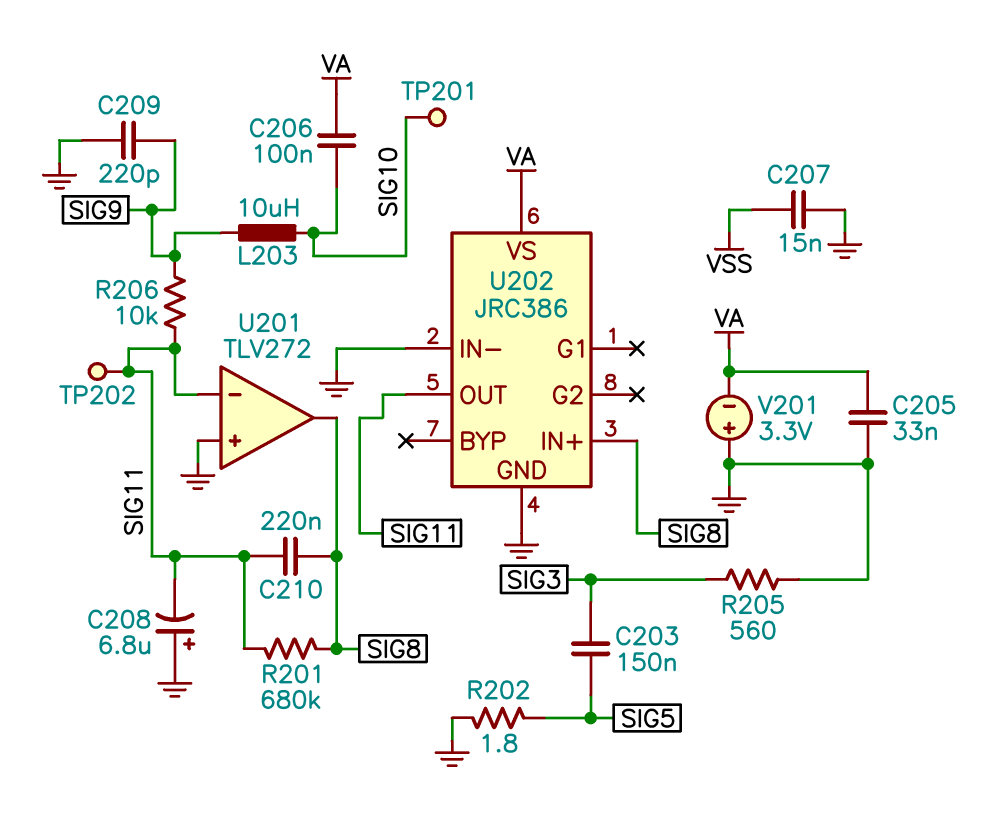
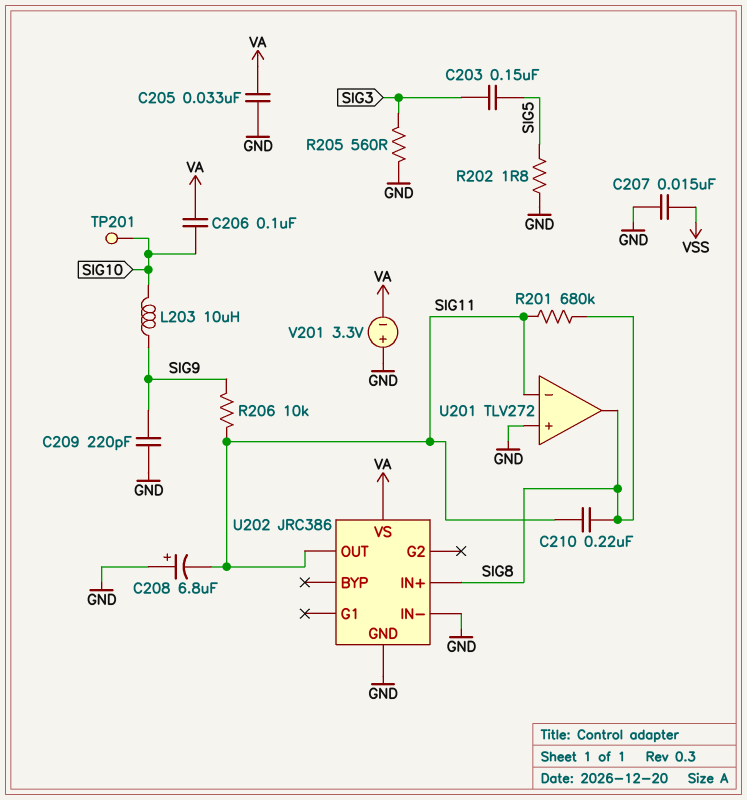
TP202: test point (SIG11) -> none

